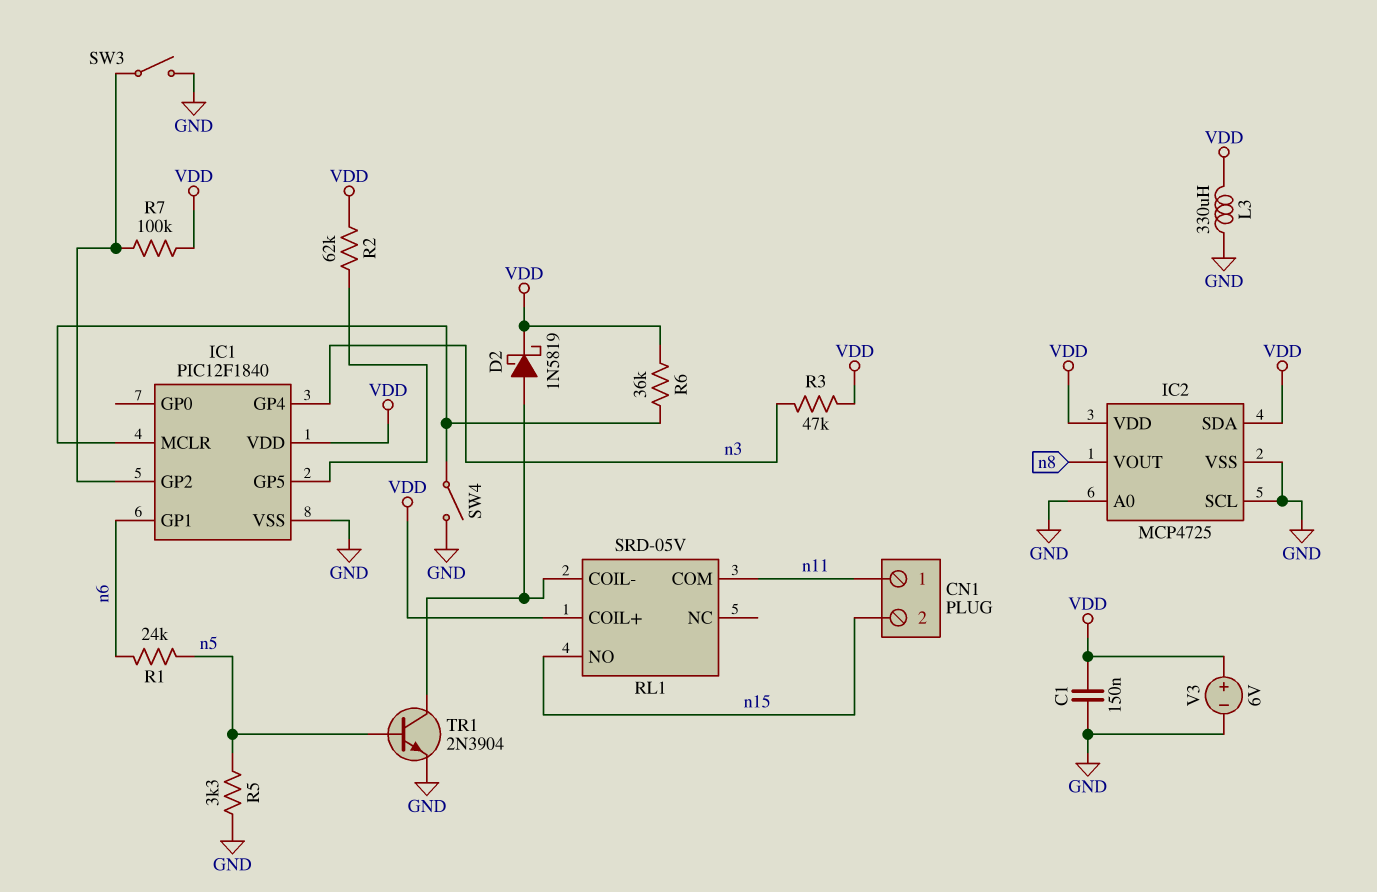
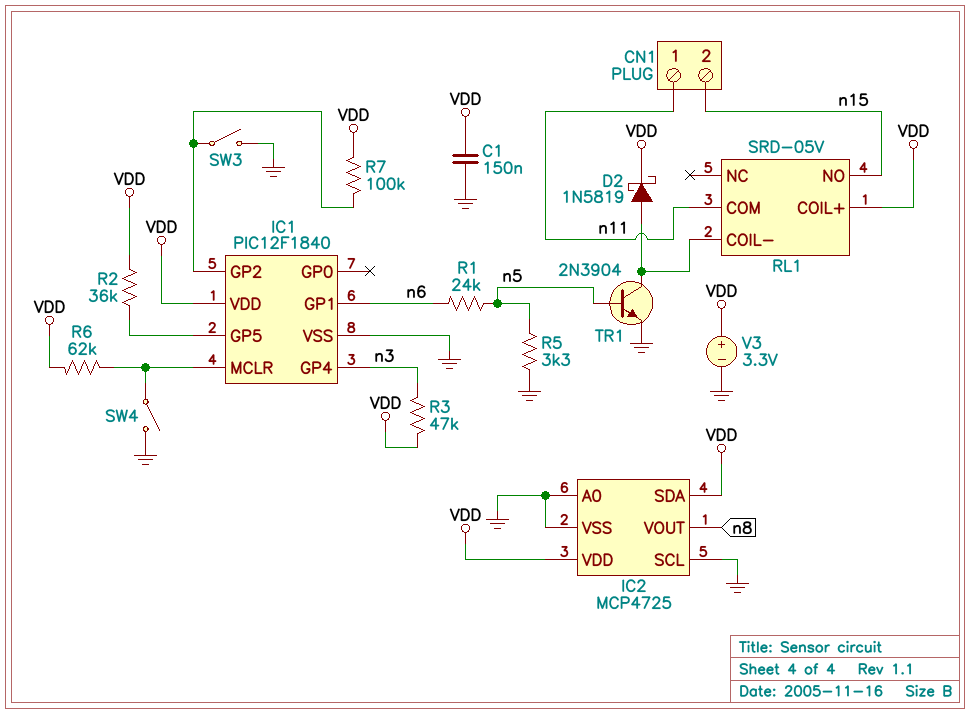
L3: 330uH (GND, VDD) -> none
R2: 62k (IC1/GP5, VDD) -> 36k (IC1/GP5, VDD)
R6: 36k (IC1/MCLR, VDD) -> 62k (IC1/MCLR, VDD)
V3: 6V (plus VDD, minus GND) -> 3.3V (plus VDD, minus GND)

